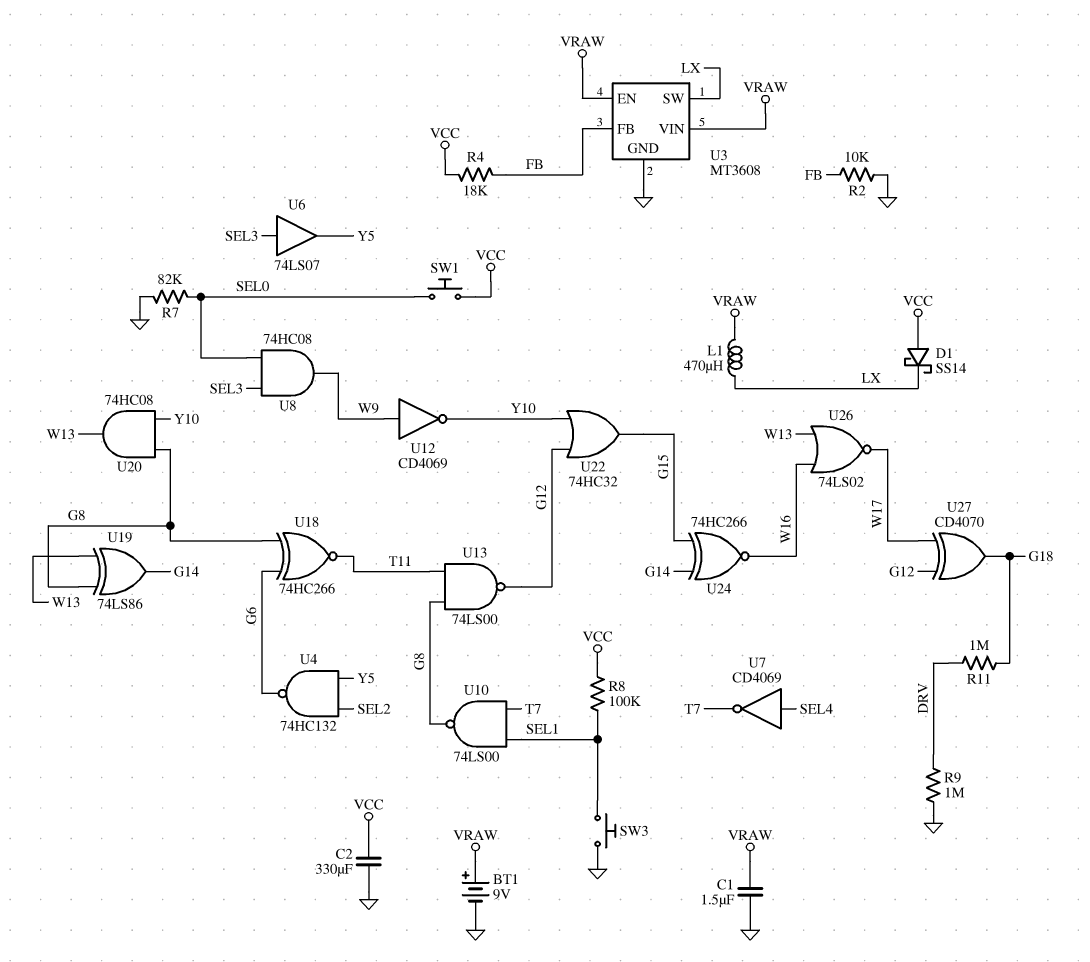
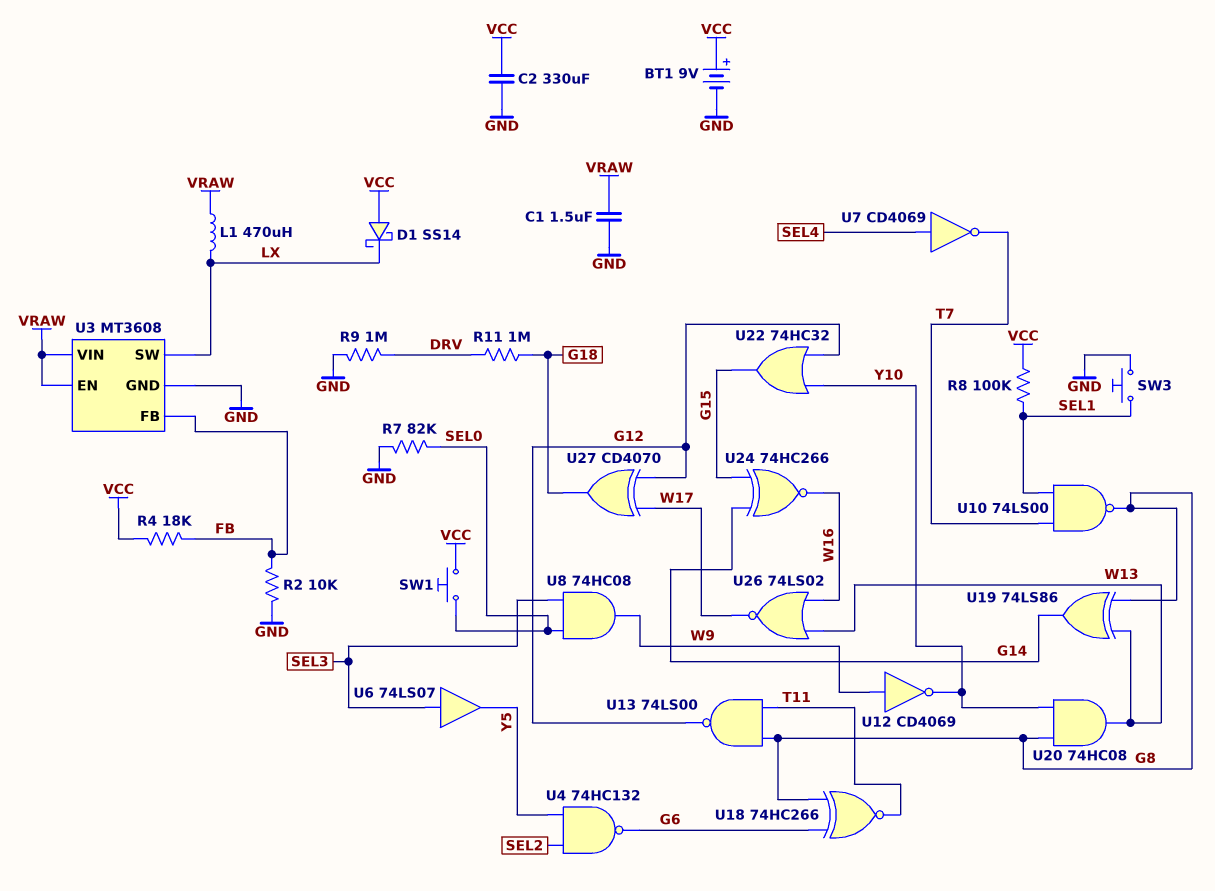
BT1: 9V (plus VRAW, minus GND) -> 9V (plus VCC, minus GND)

